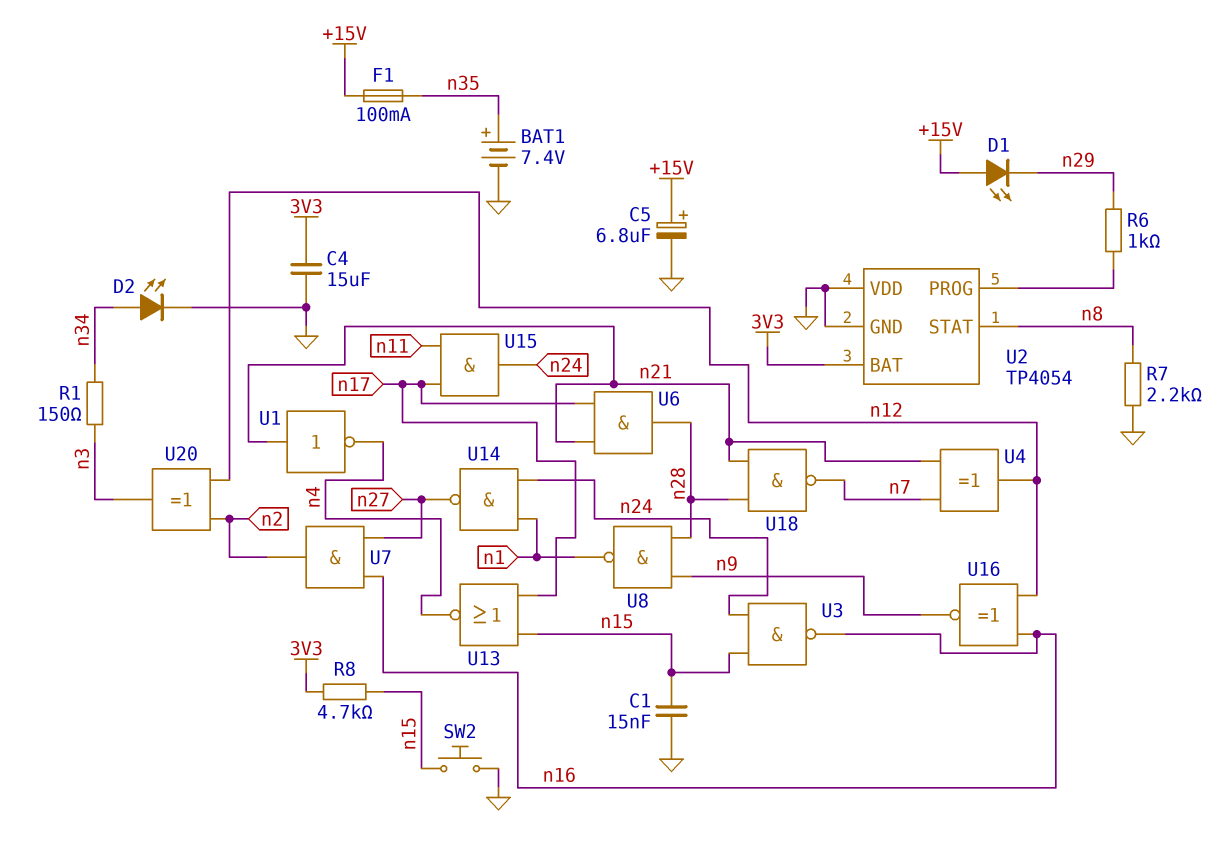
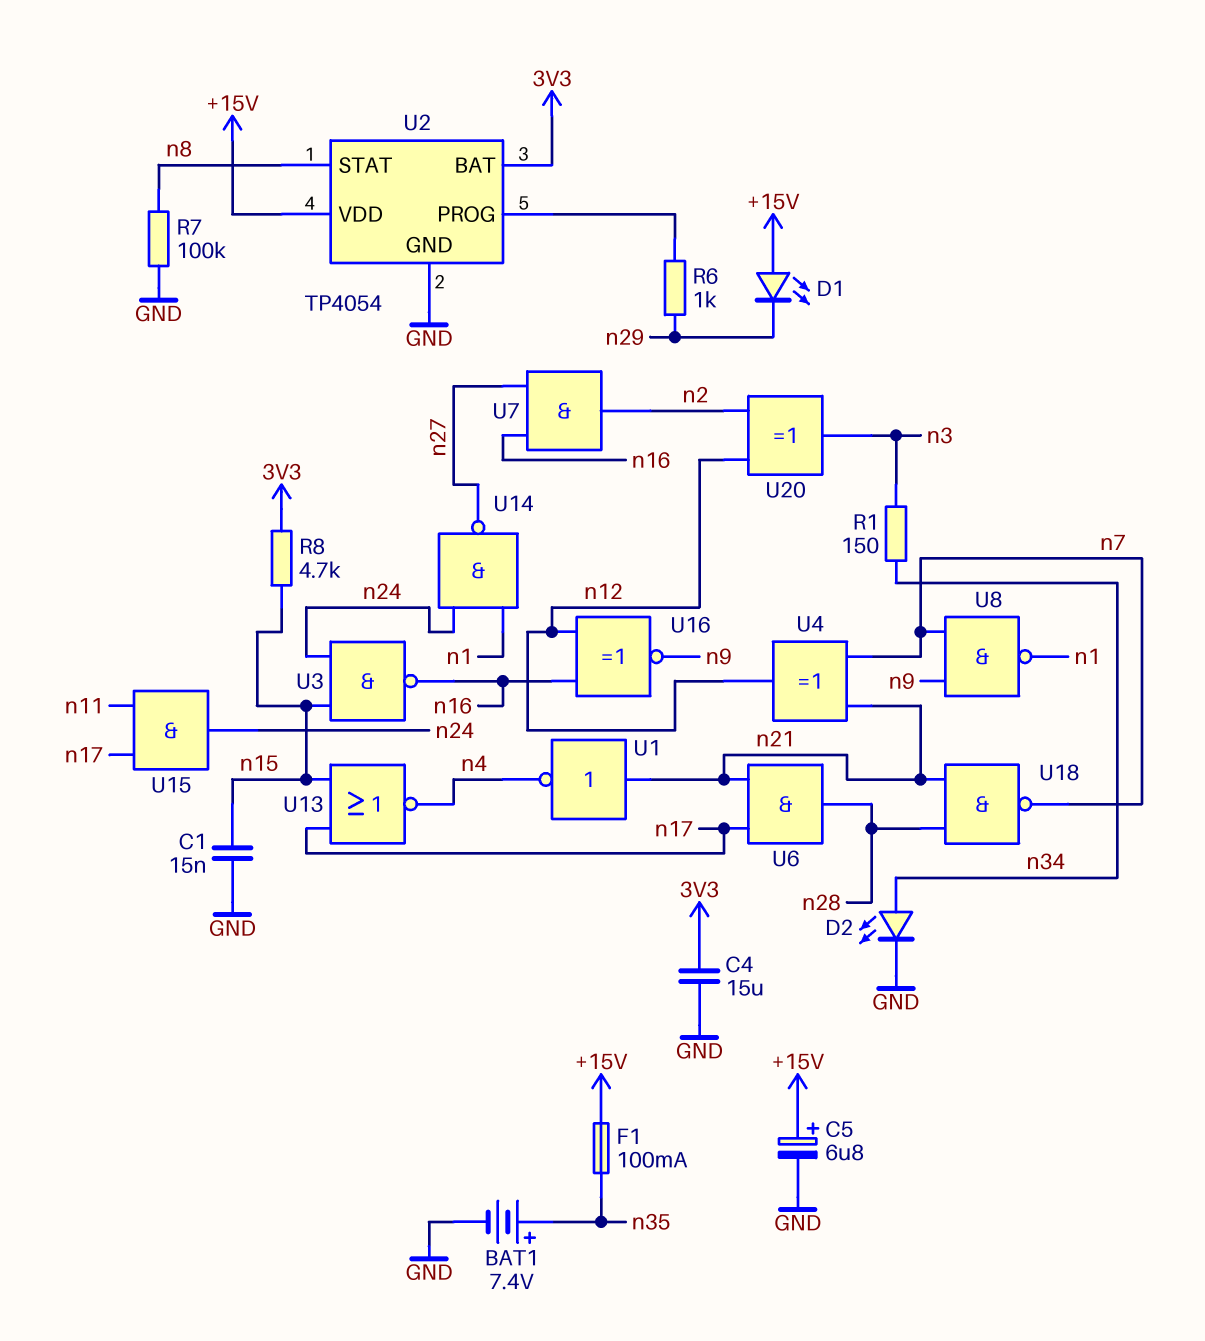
R7: 2.2k (GND, n8) -> 100k (GND, n8)
SW2: button (GND, n15) -> none
U2 pin VDD: GND -> +15V
U8: NAND (in n9, in n28, out n1) -> NAND (in n7, in n9, out n1)

